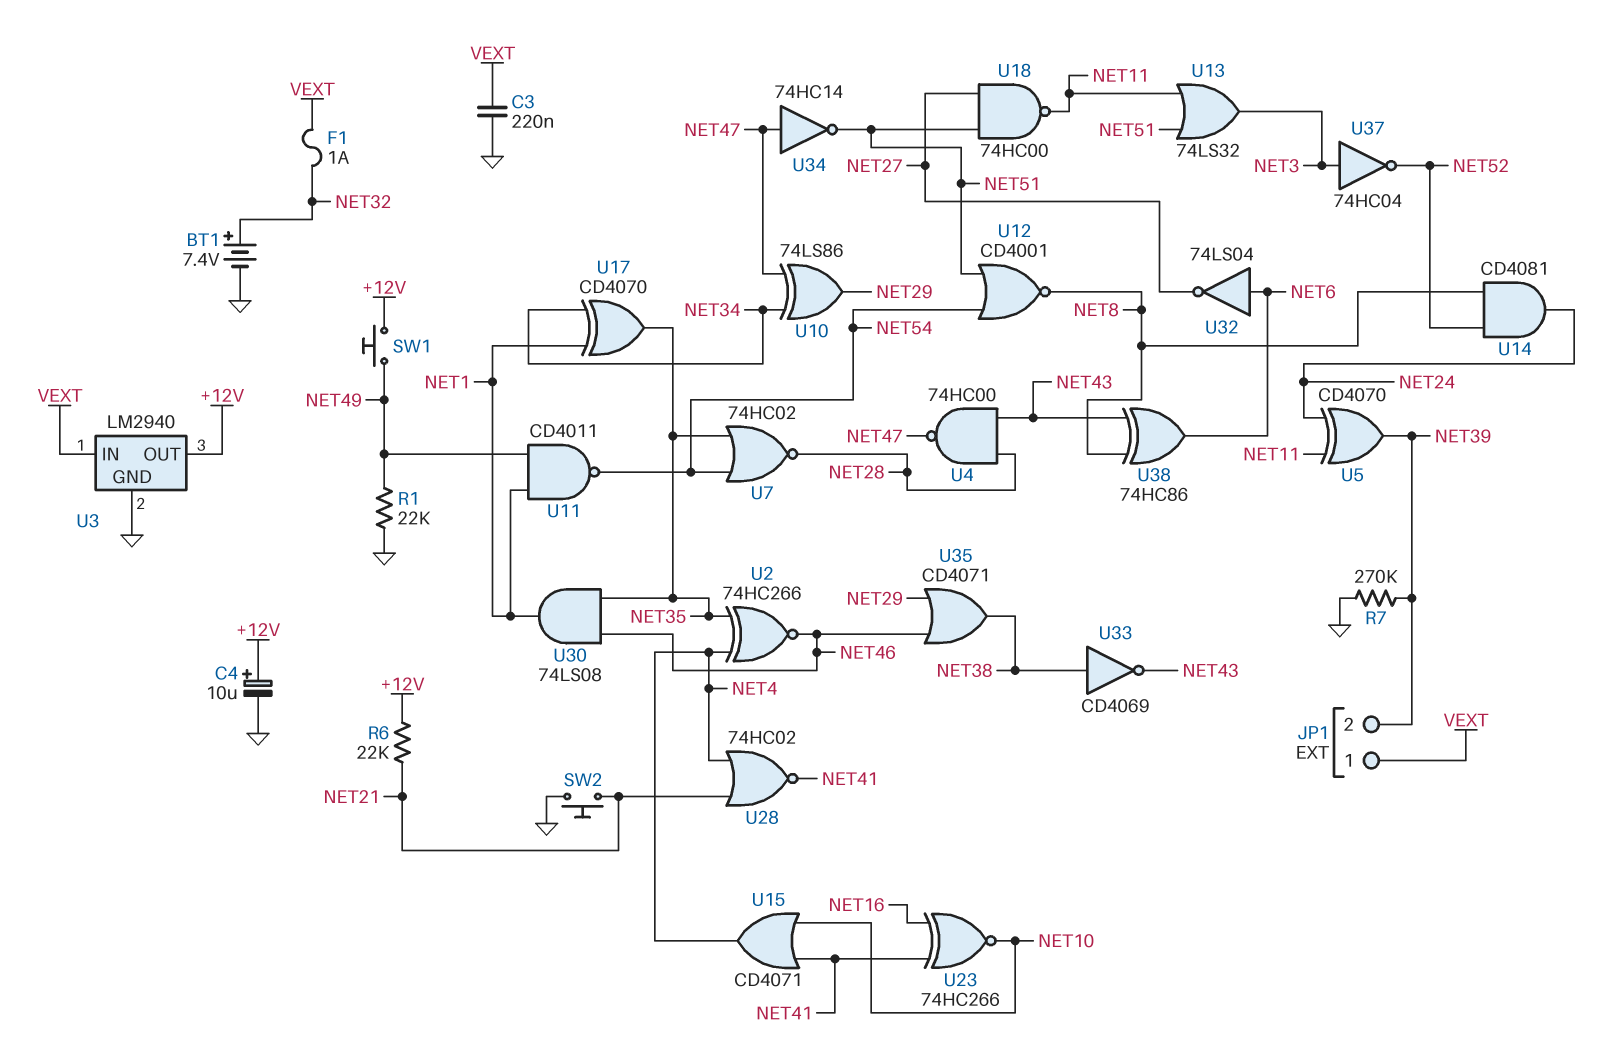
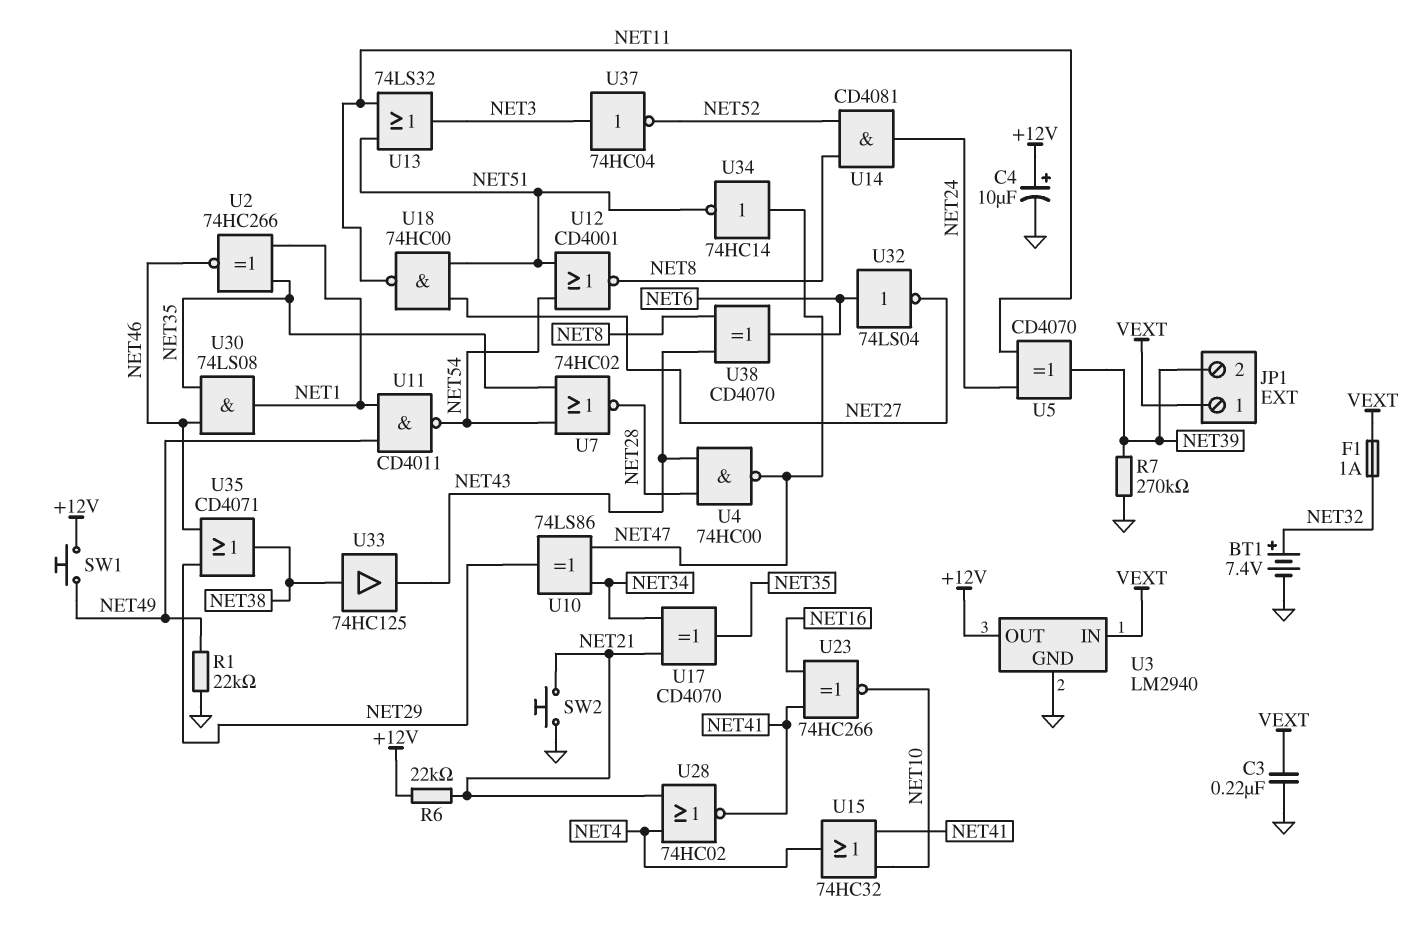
U2: XNOR 74HC266 (in NET4, in NET35, out NET46) -> XNOR 74HC266 (in NET1, in NET35, out NET46)
U15: OR CD4071 (in NET10, in NET41, out NET4) -> OR 74HC32 (in NET10, in NET41, out NET4)
U17: XOR CD4070 (in NET1, in NET34, out NET35) -> XOR CD4070 (in NET21, in NET34, out NET35)
U33: NOT CD4069 (in NET38, out NET43) -> buffer 74HC125 (in NET38, out NET43)
U38: XOR 74HC86 (in NET8, in NET43, out NET6) -> XOR CD4070 (in NET8, in NET43, out NET6)

